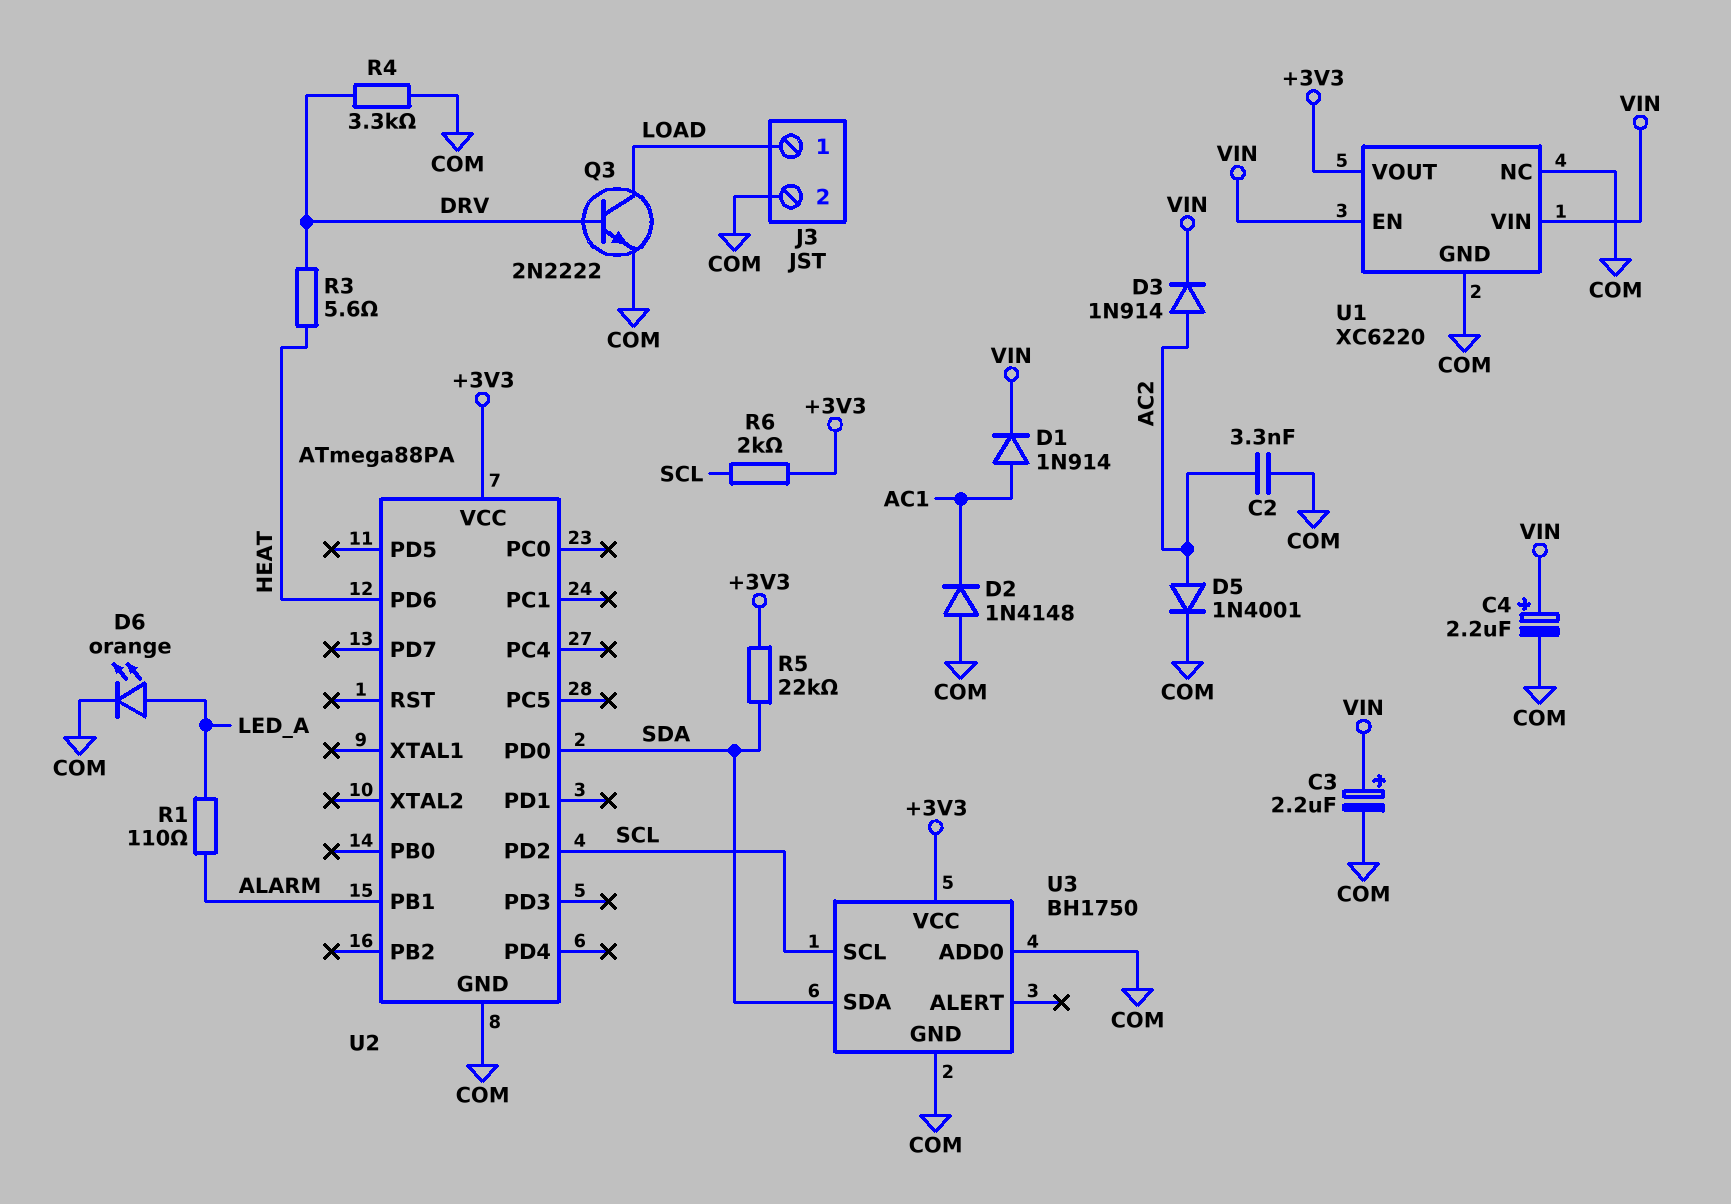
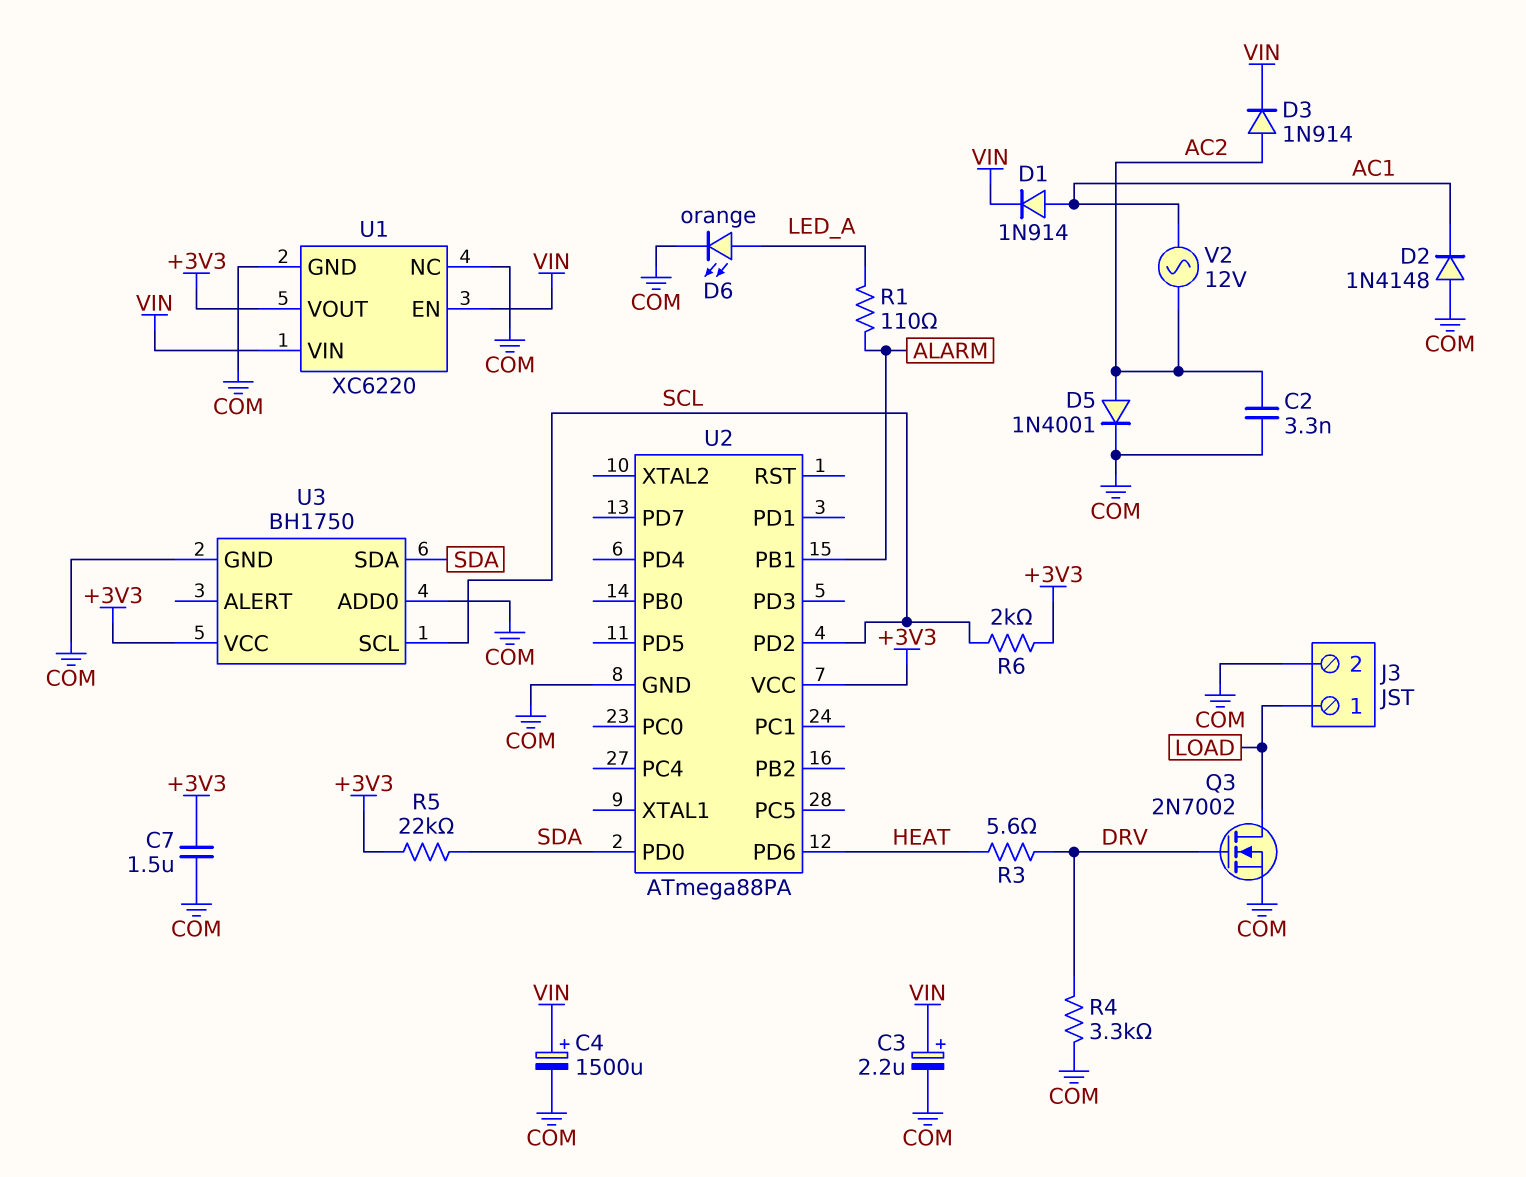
C4: 2.2uF (plus VIN, minus COM) -> 1500uF (plus VIN, minus COM)
C7: none -> 1.5uF (+3V3, COM)
Q3: NPN 2N2222 (B DRV, C LOAD, E COM) -> NMOS 2N7002 (G DRV, D LOAD, S COM)
V2: none -> AC 12V (AC1, AC2)

